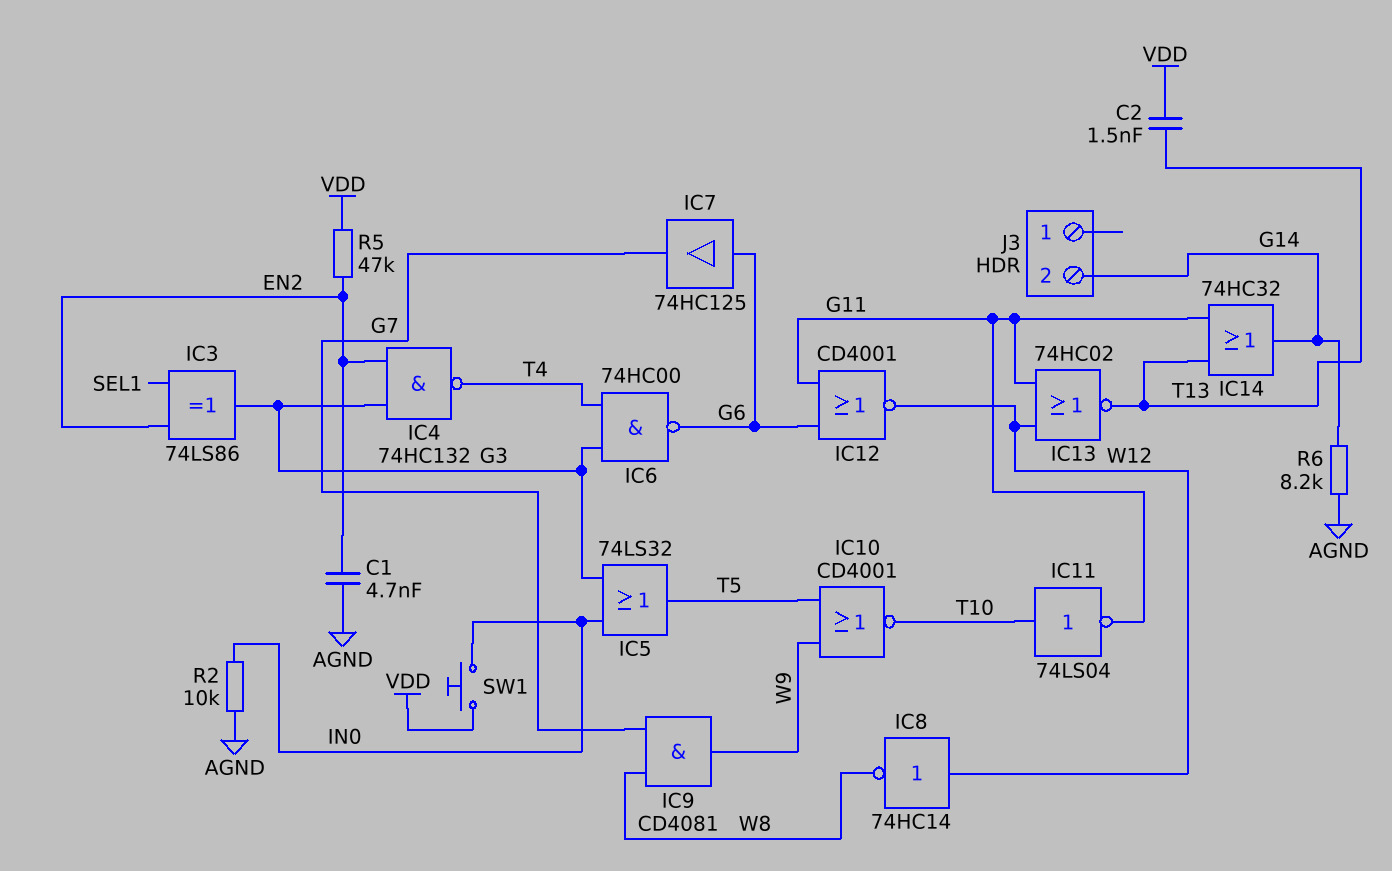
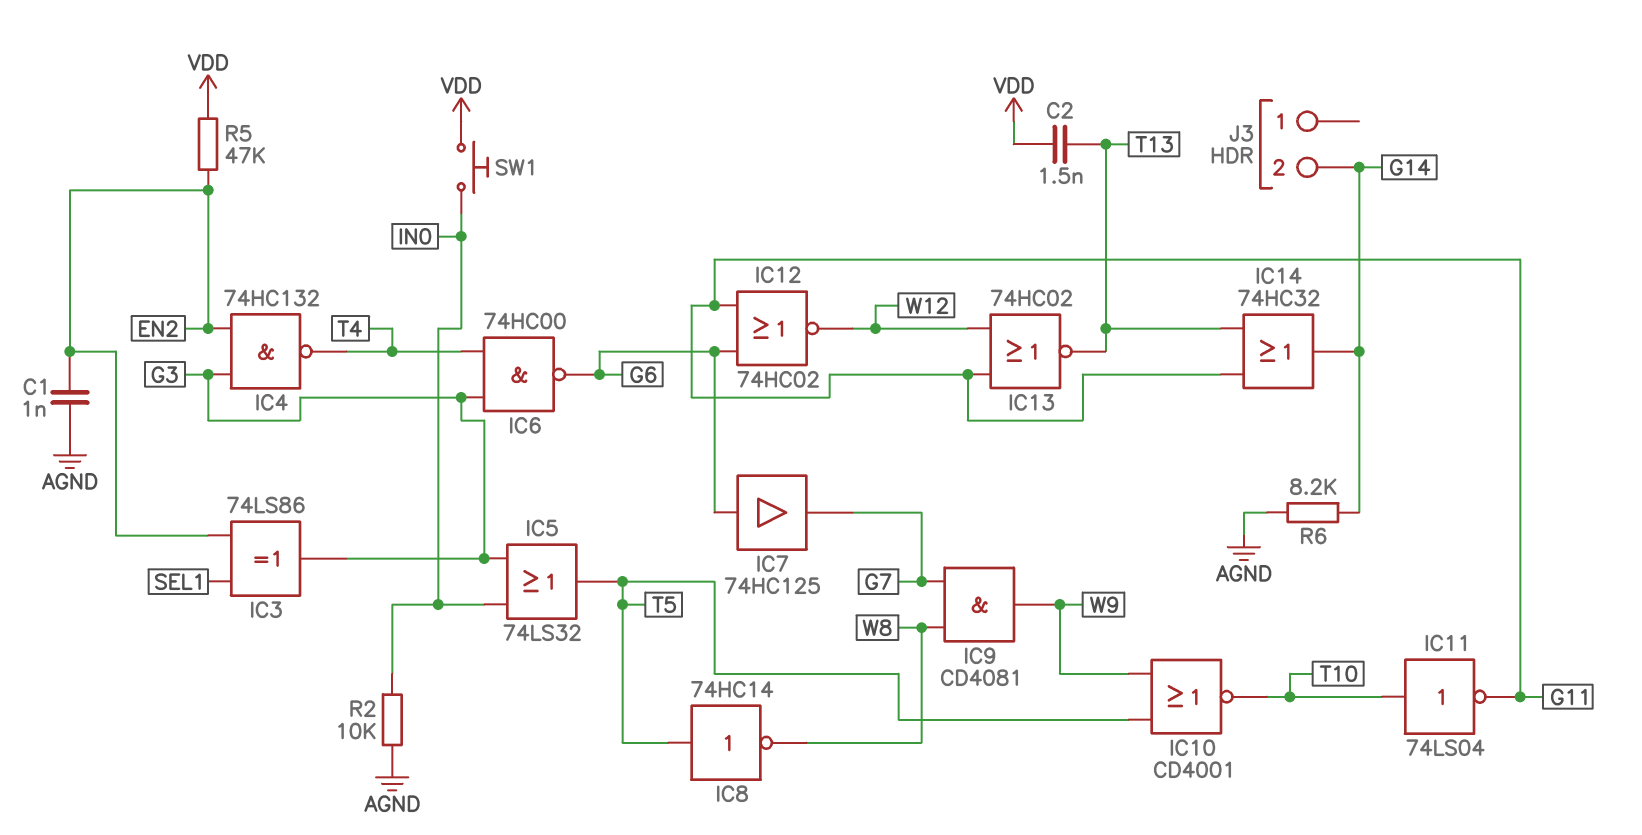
C1: 4.7nF (AGND, EN2) -> 1nF (AGND, EN2)
IC8: NOT 74HC14 (in W12, out W8) -> NOT 74HC14 (in T5, out W8)
IC12: NOR CD4001 (in G6, in G11, out W12) -> NOR 74HC02 (in G6, in G11, out W12)

